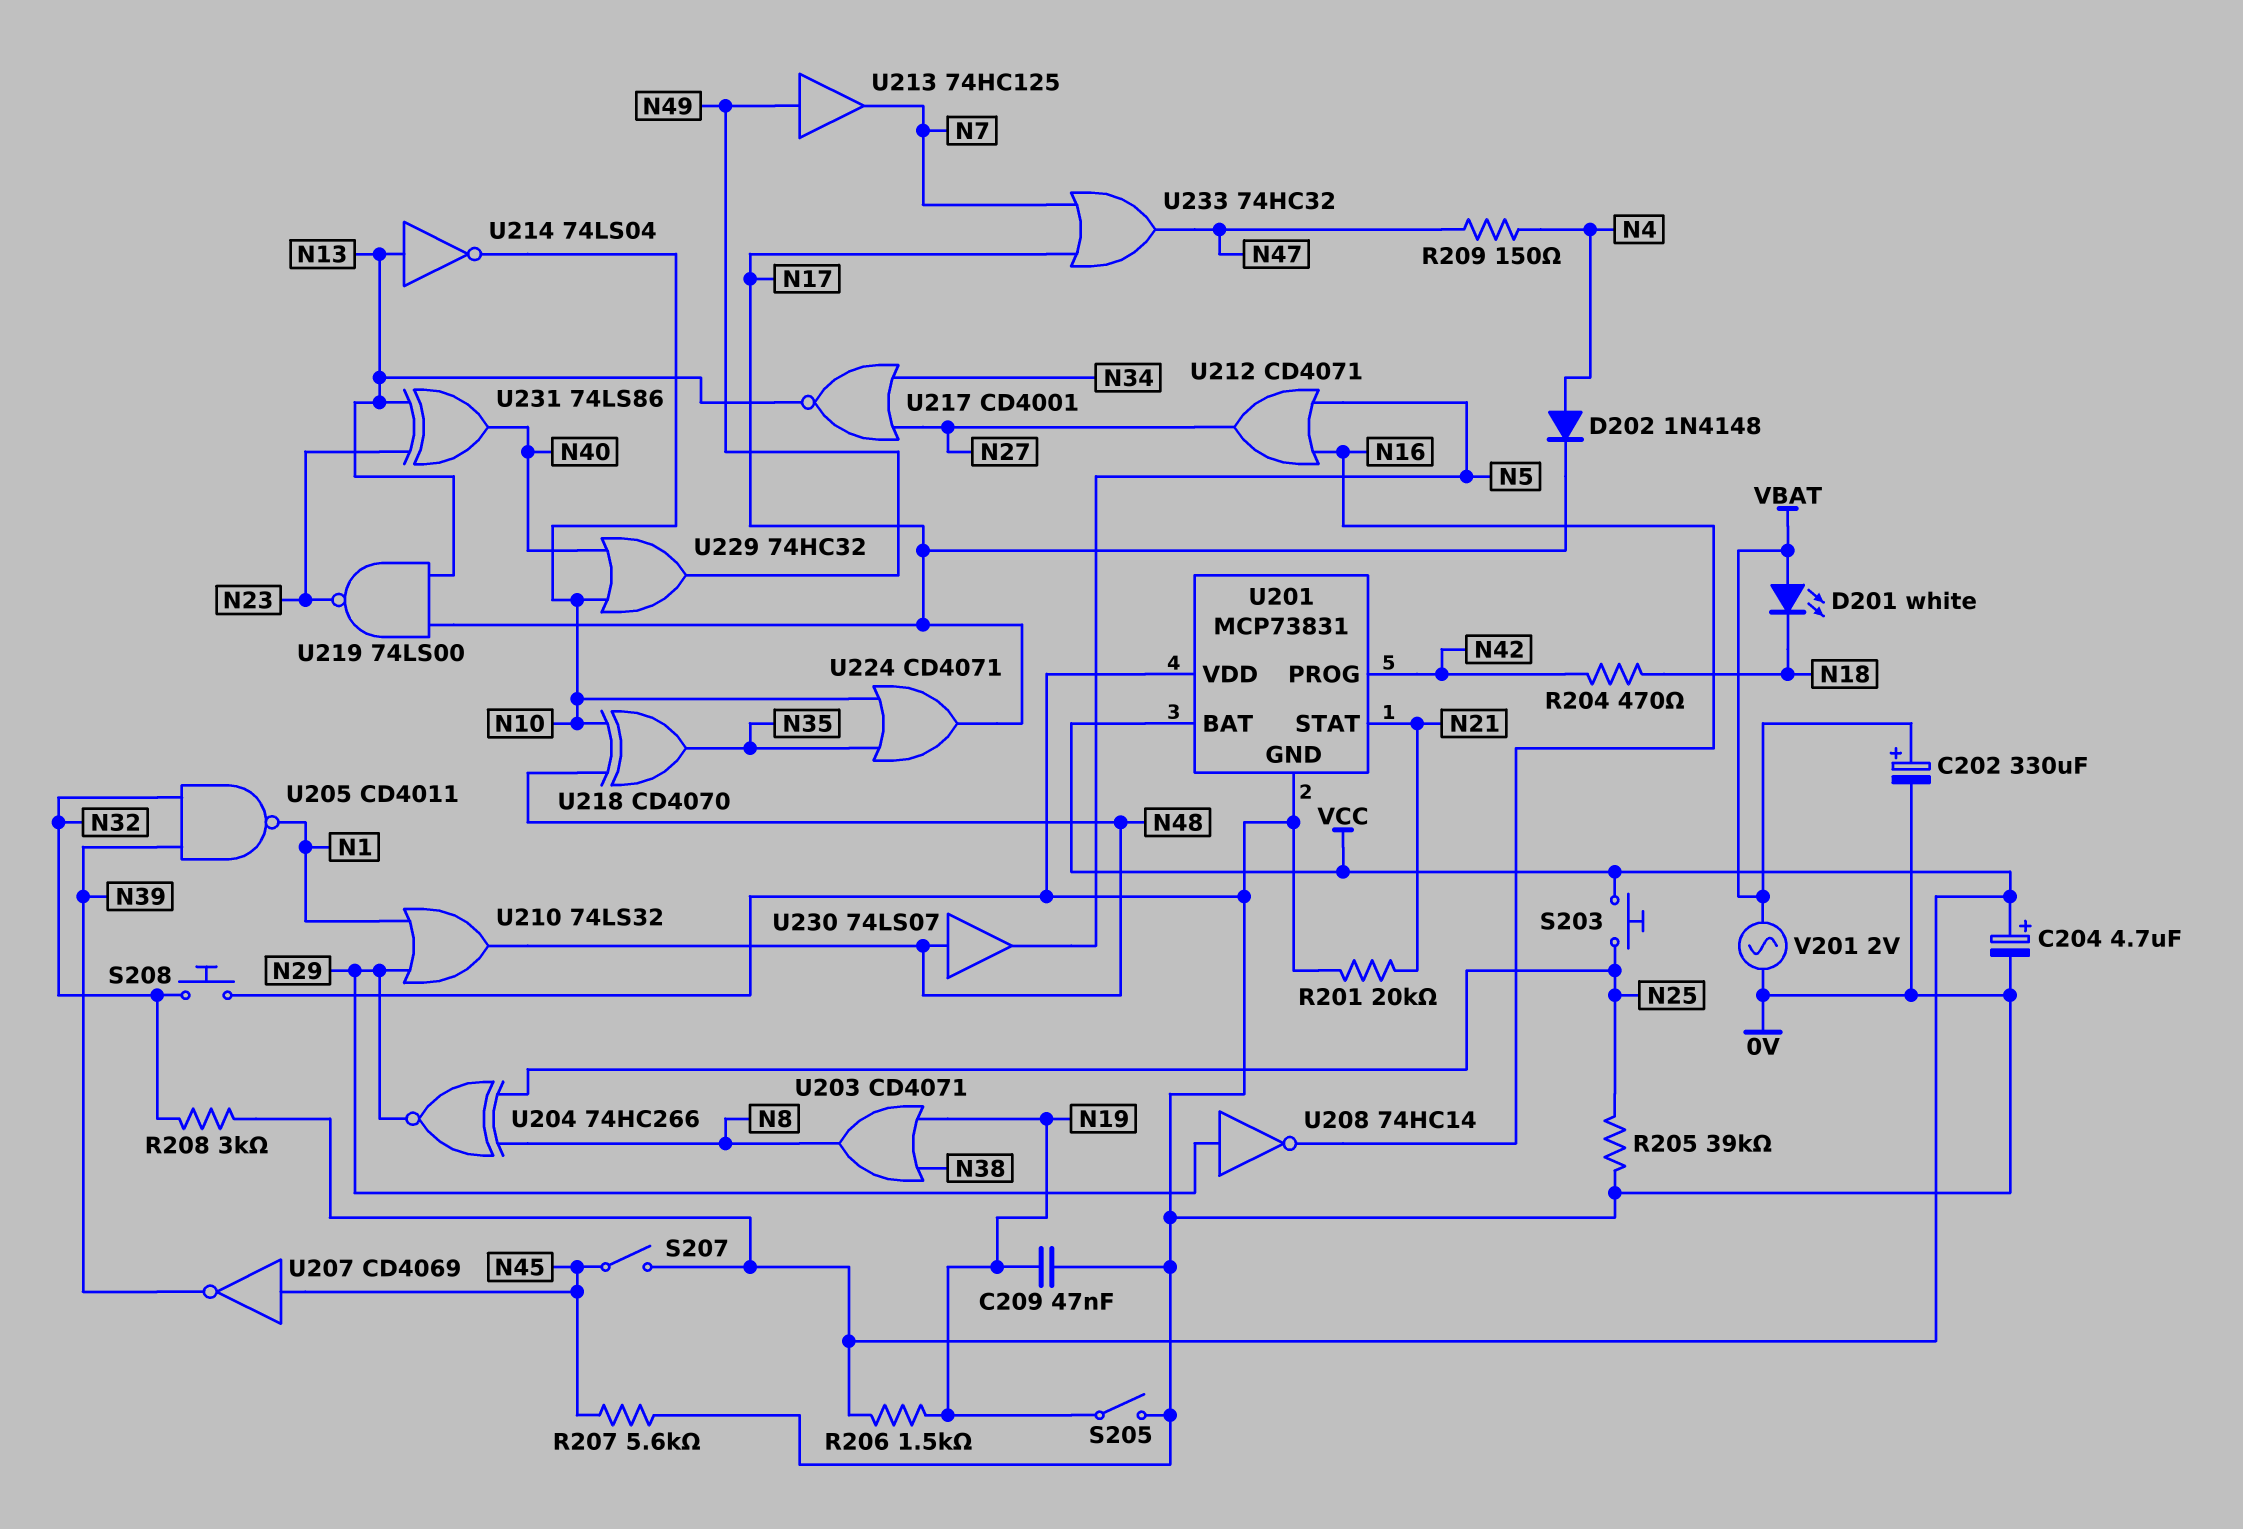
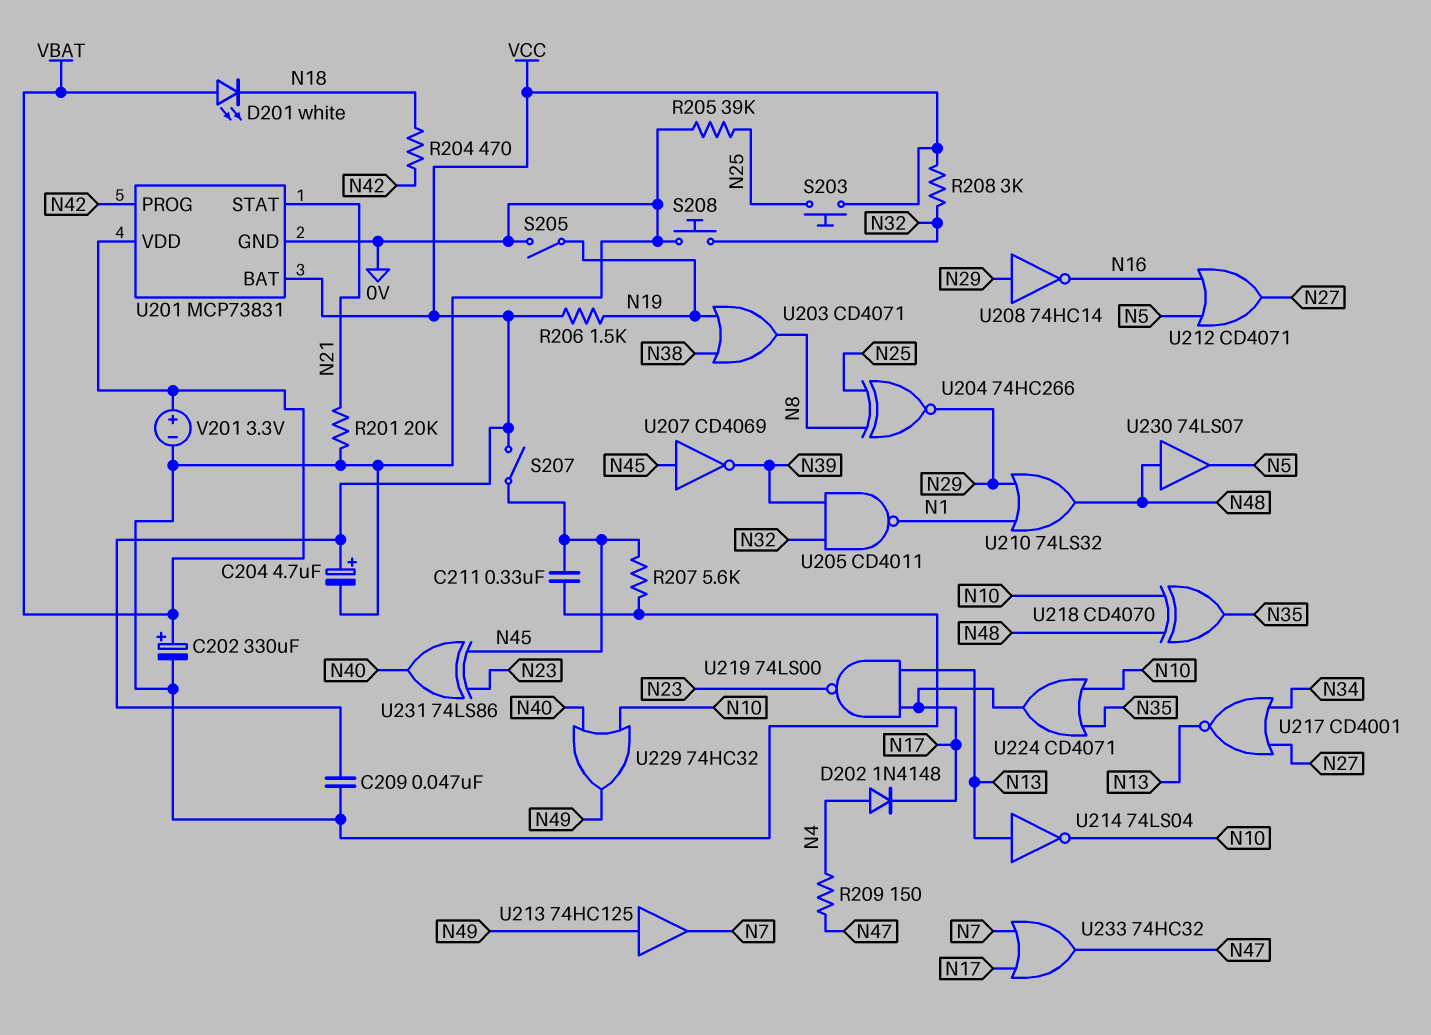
C209: 47nF (0V, N19) -> 47nF (0V, VCC)
C211: none -> 330nF (0V, N45)
U201 pin VDD: 0V -> VBAT
U231: XOR 74LS86 (in N13, in N23, out N40) -> XOR 74LS86 (in N23, in N45, out N40)
V201: AC 2V (0V, VBAT) -> 3.3V (plus VBAT, minus 0V)

